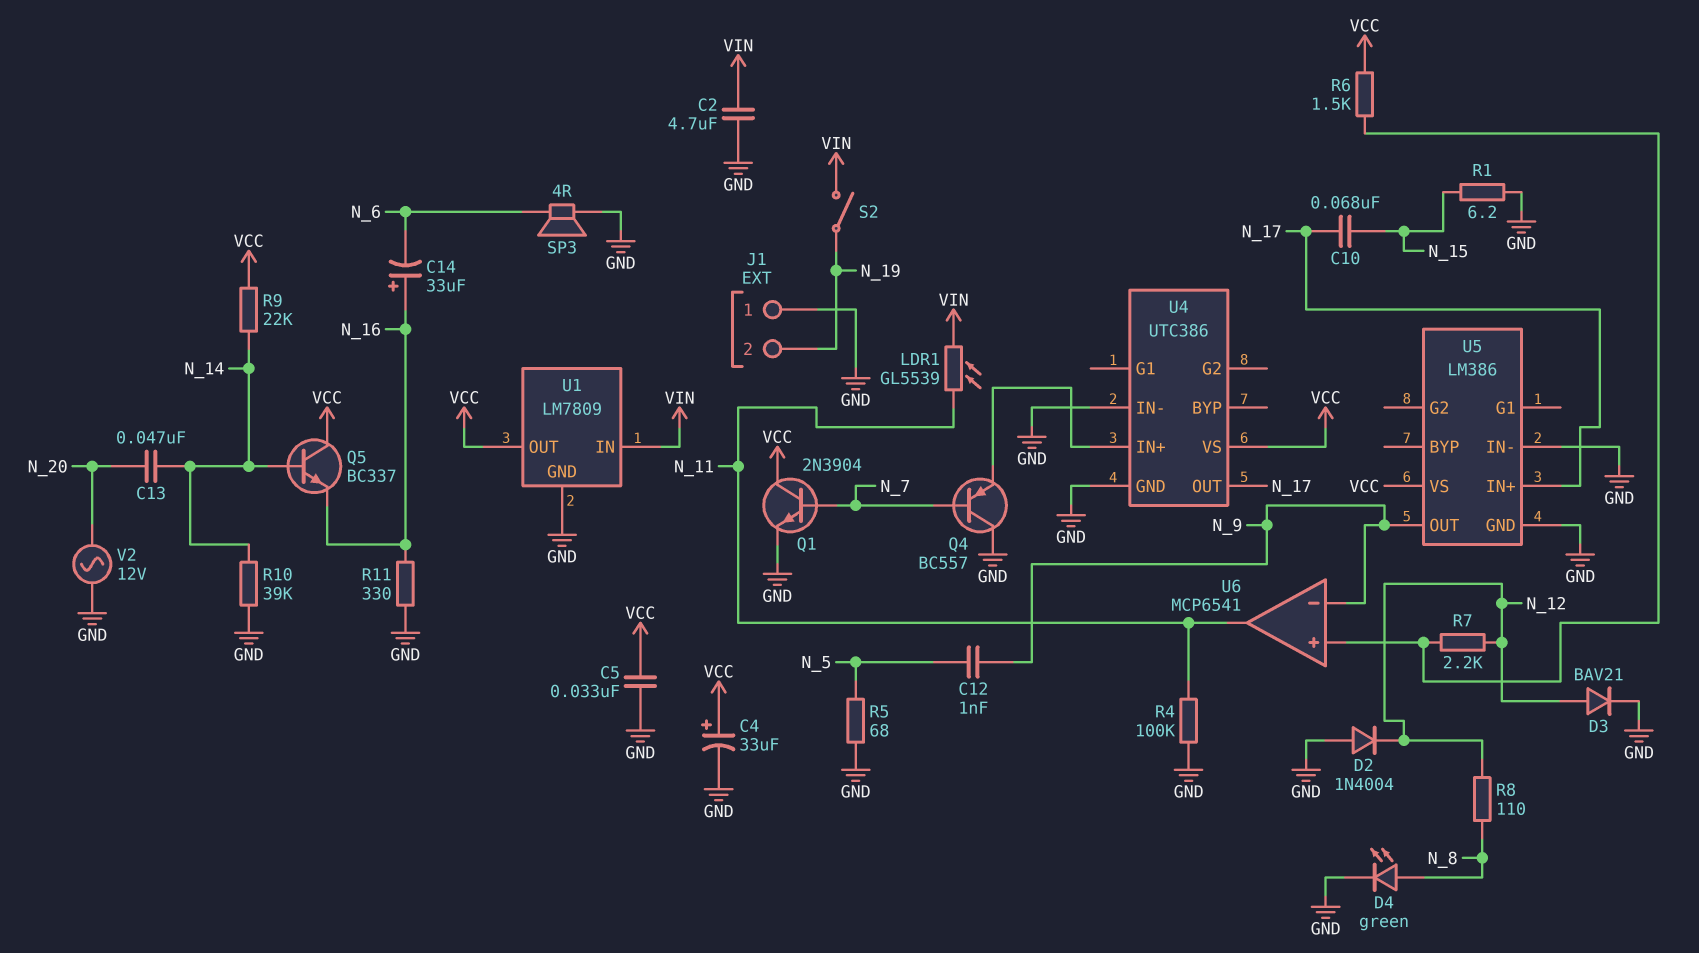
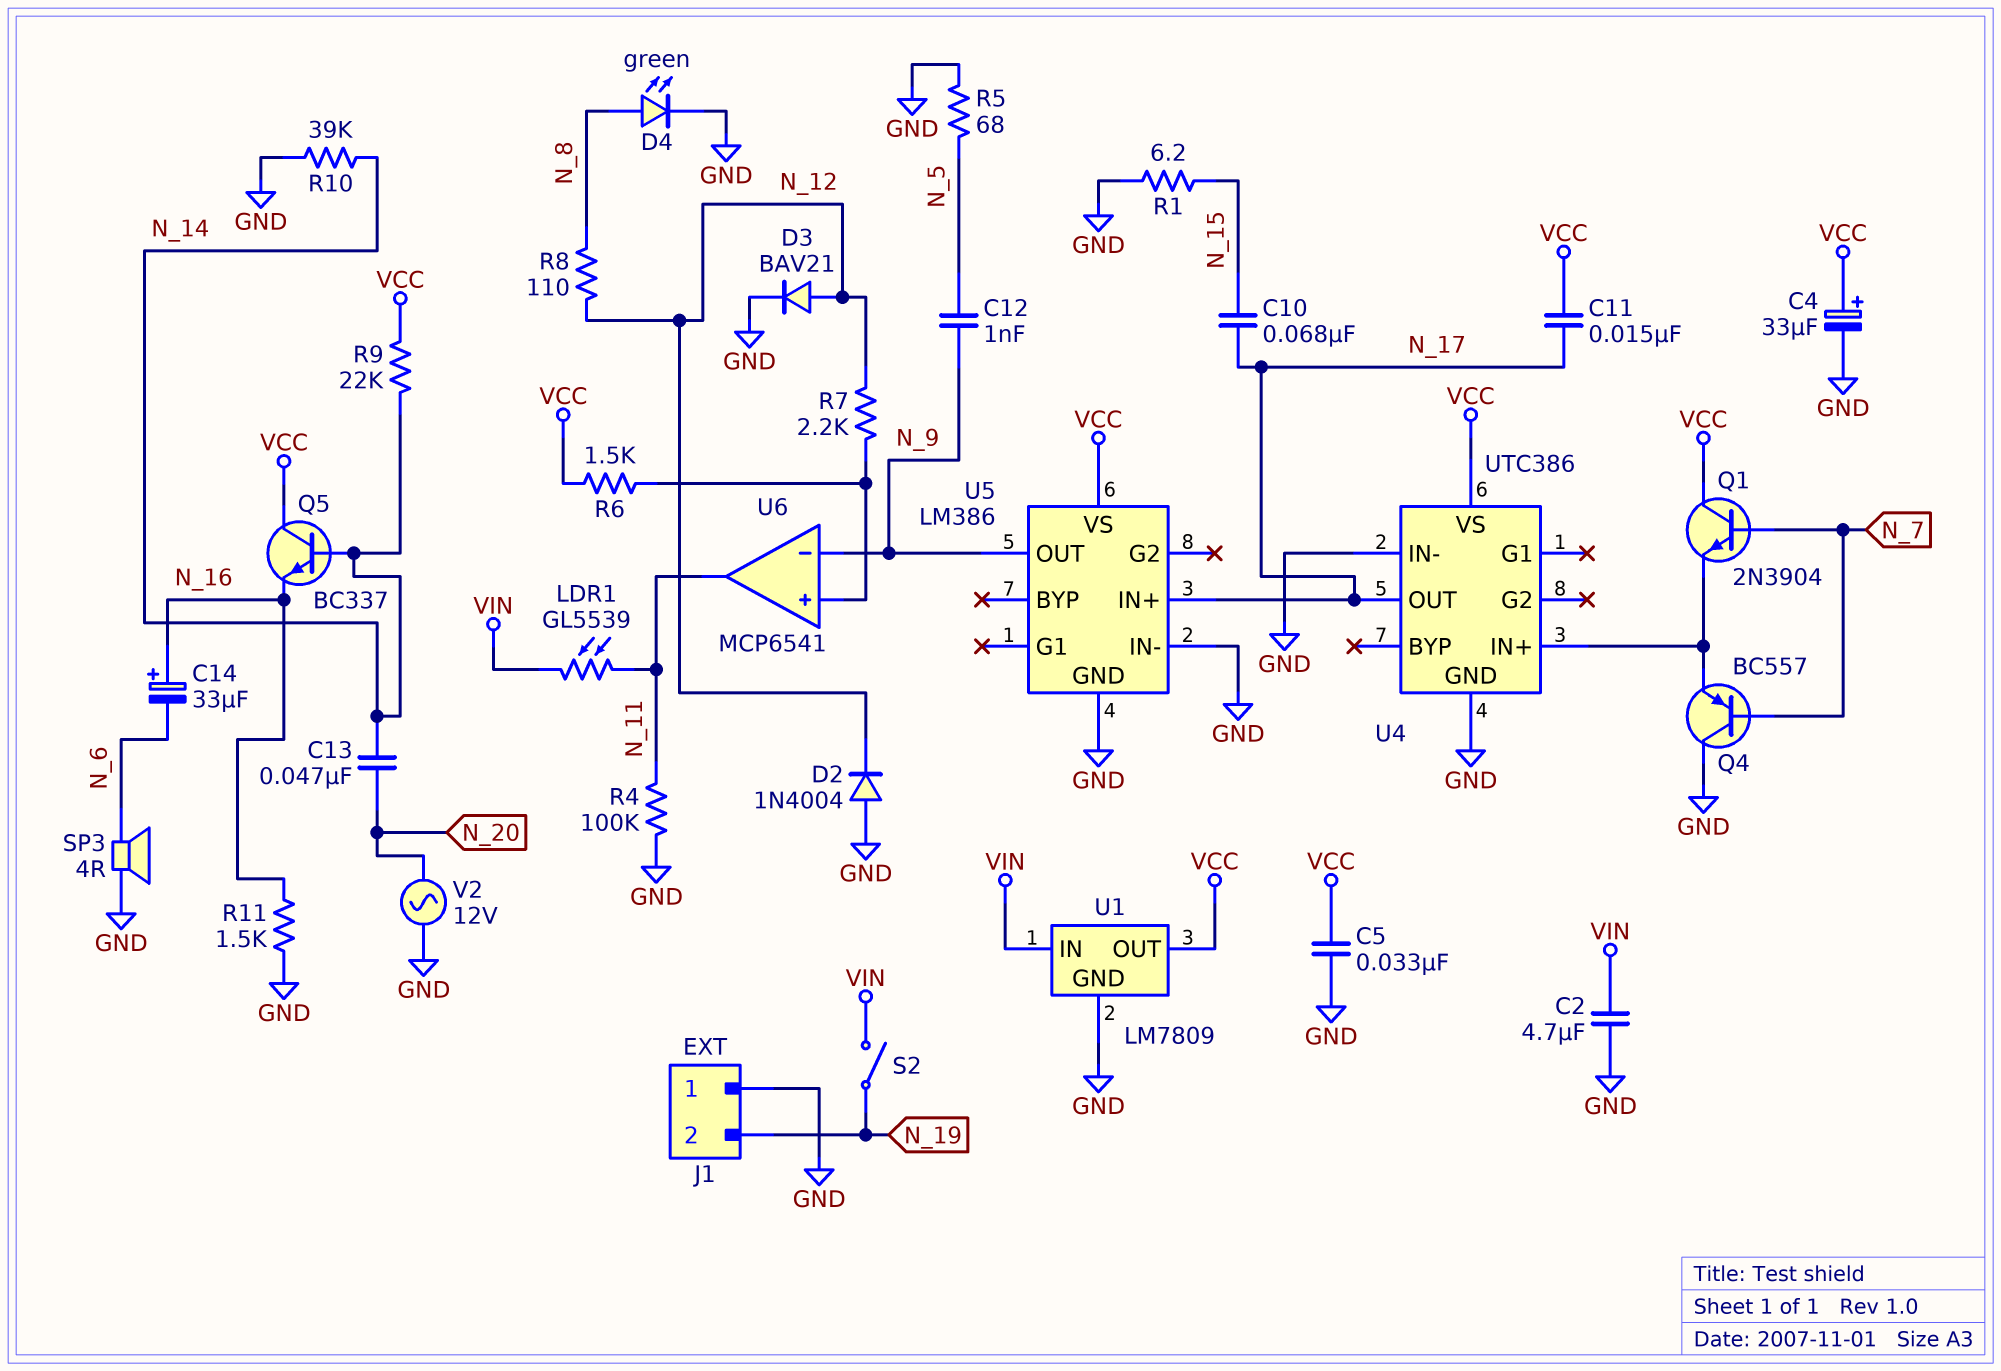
C11: none -> 15nF (N_17, VCC)
Q1: NPN 2N3904 (B N_7, C VCC, E GND) -> NPN 2N3904 (B N_7, C VCC, E U4/IN+)
R11: 330 (GND, N_16) -> 1.5k (GND, N_16)

